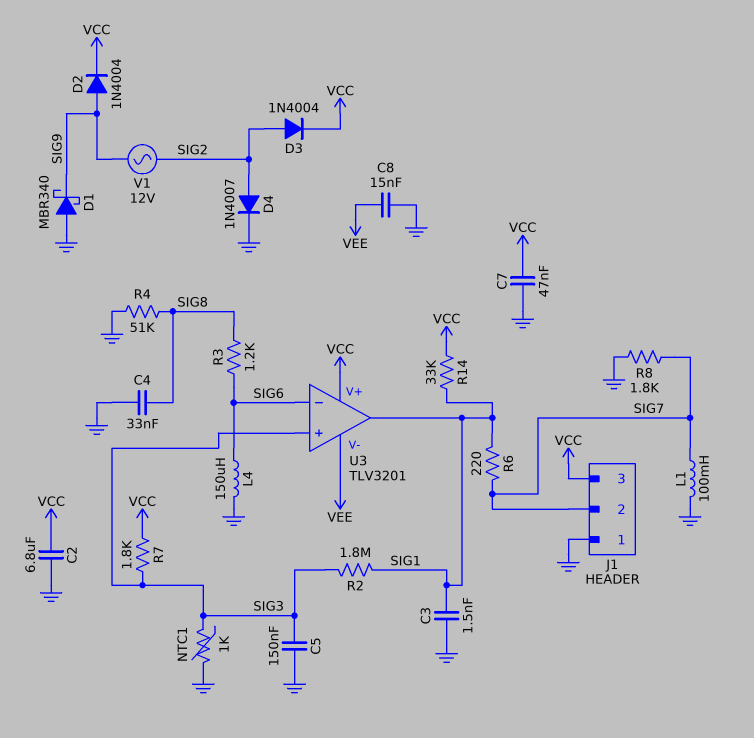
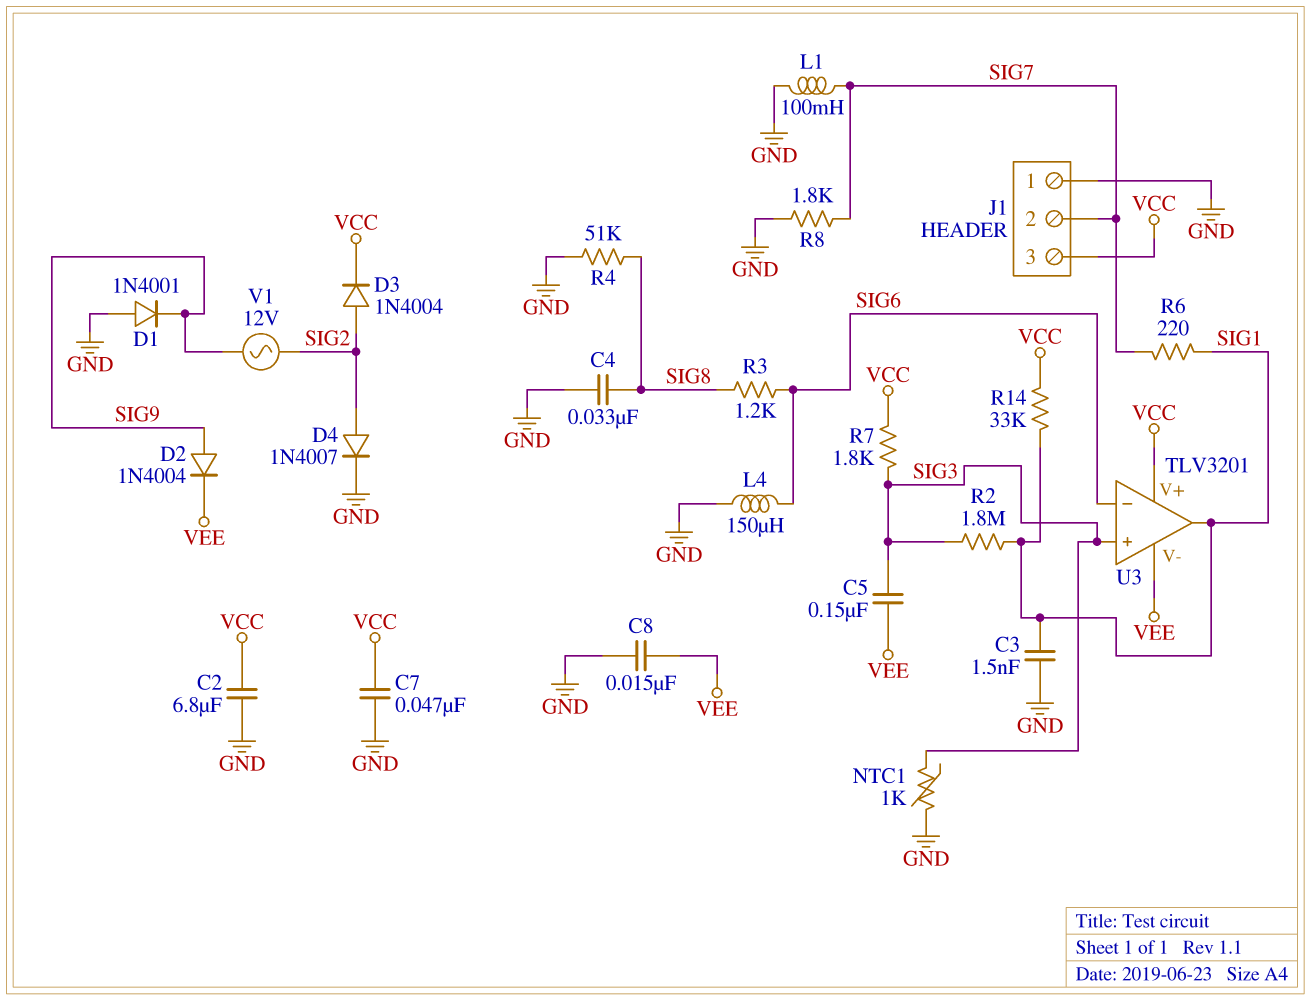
C5: 150nF (GND, SIG3) -> 150nF (SIG3, VEE)
D1: schottky MBR340 (A GND, K SIG9) -> diode 1N4001 (A GND, K SIG9)
D2: diode 1N4004 (A SIG9, K VCC) -> diode 1N4004 (A SIG9, K VEE)

